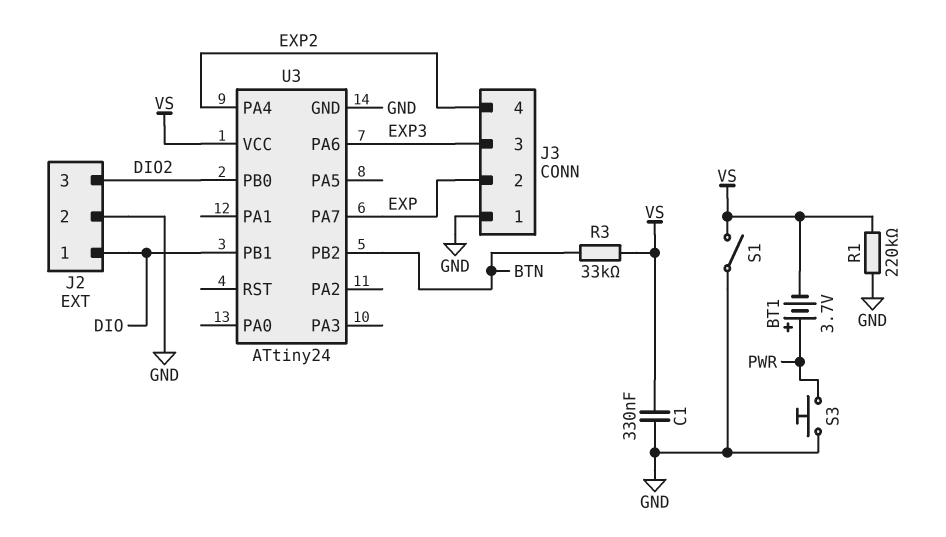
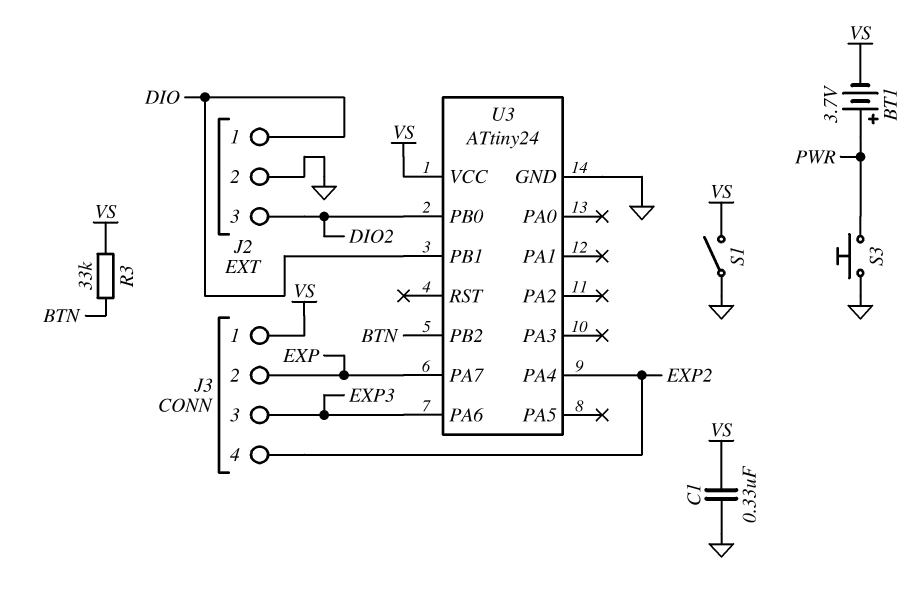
J3 pin 1: GND -> VS
R1: 220k (GND, VS) -> none

